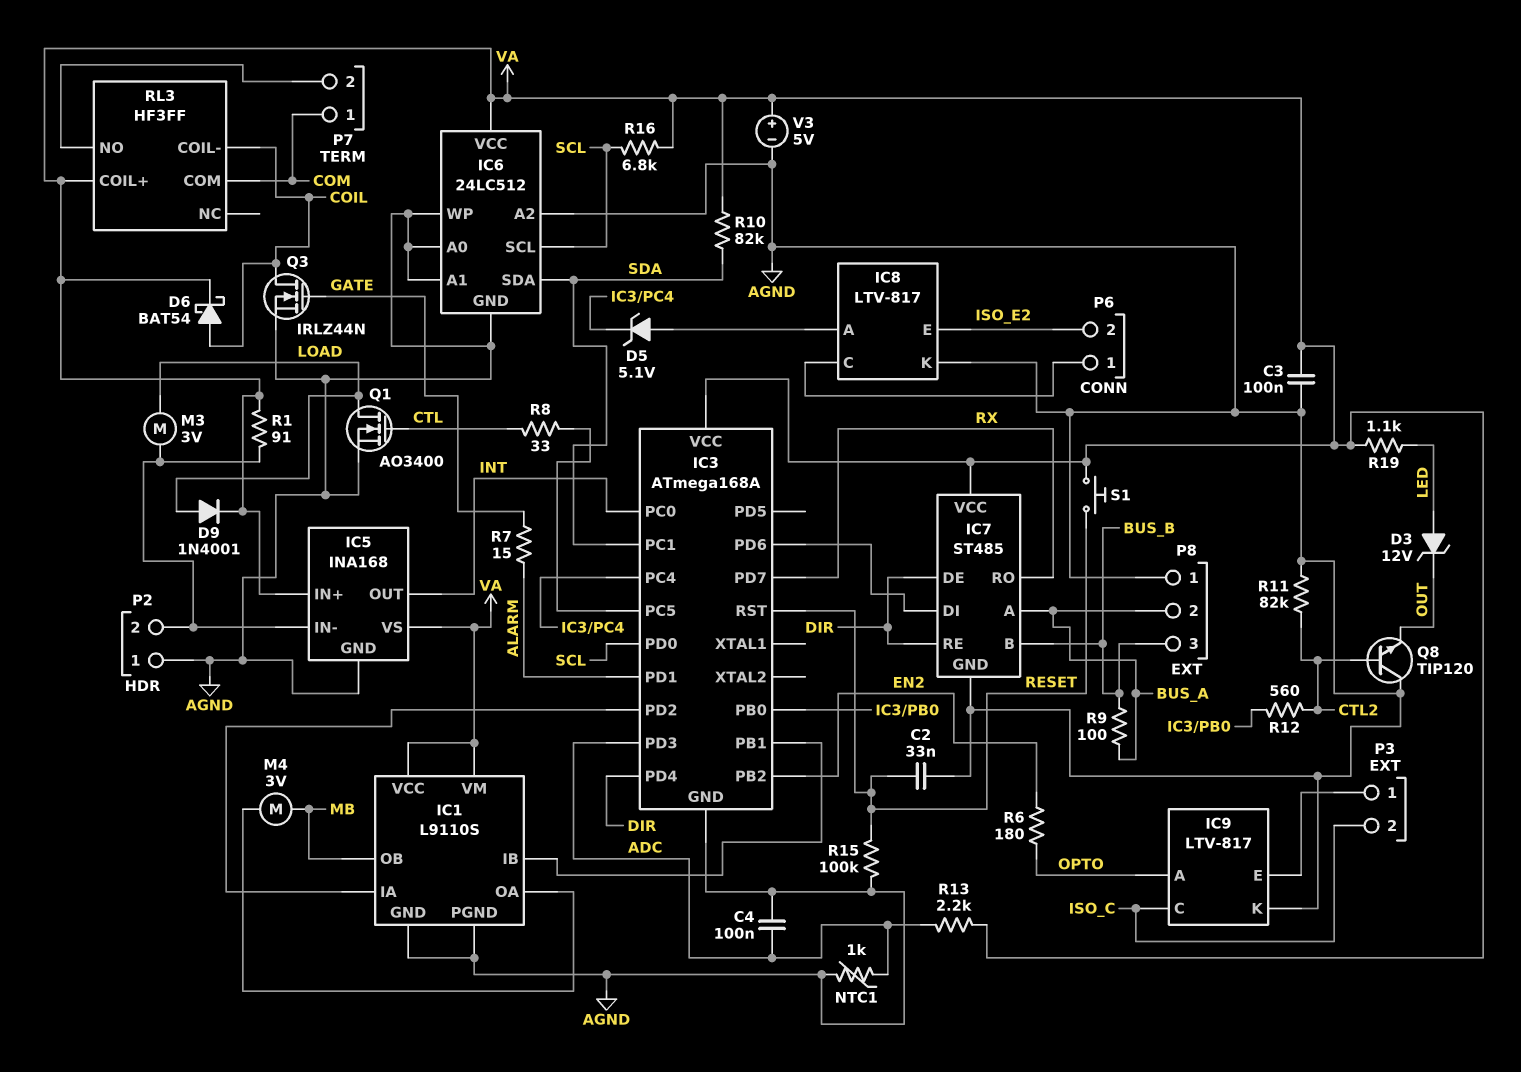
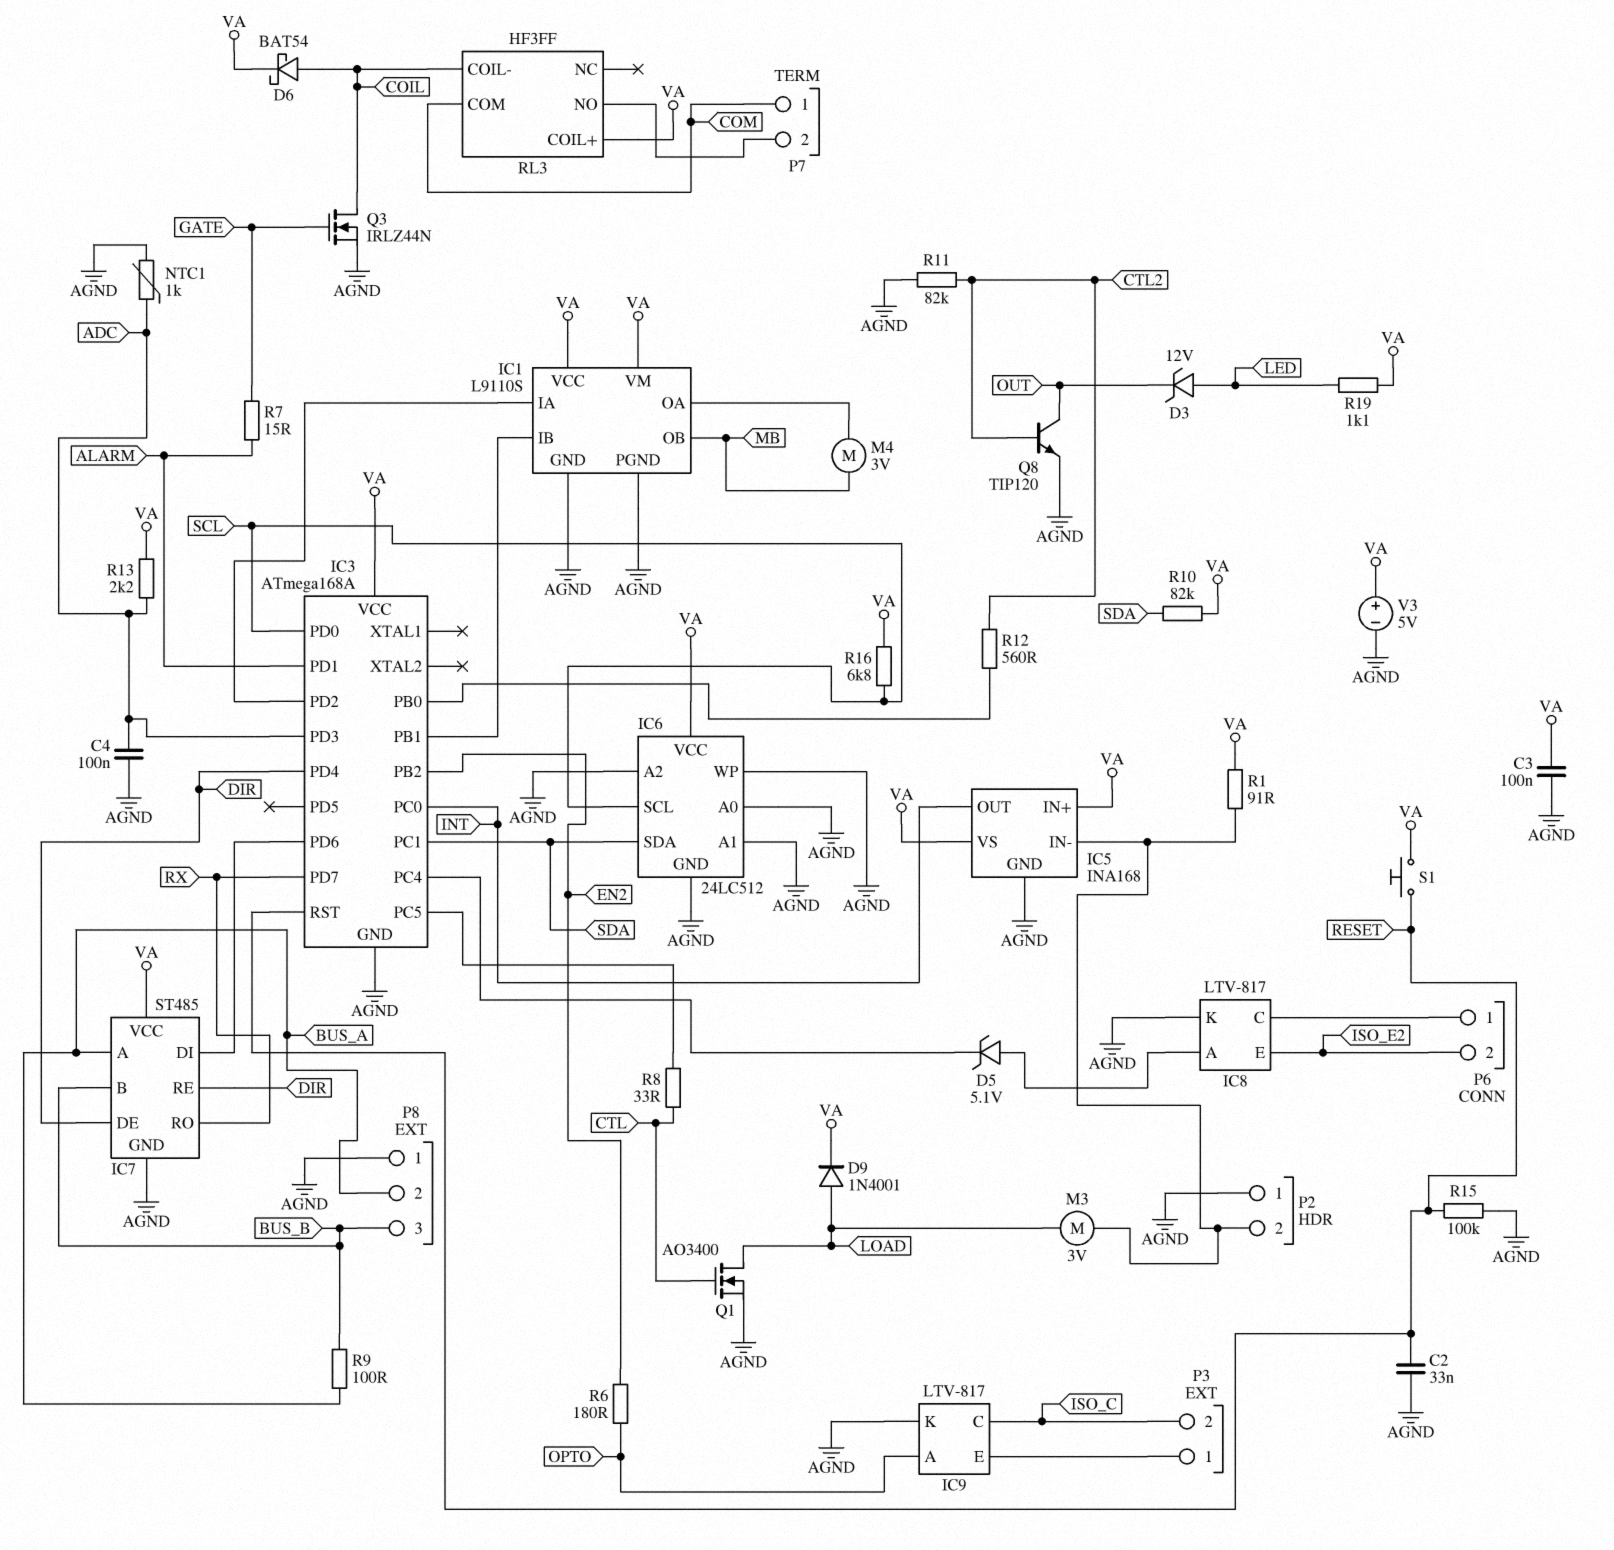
Q8: NPN TIP120 (B CTL2, C AGND, E OUT) -> NPN TIP120 (B CTL2, C OUT, E AGND)

